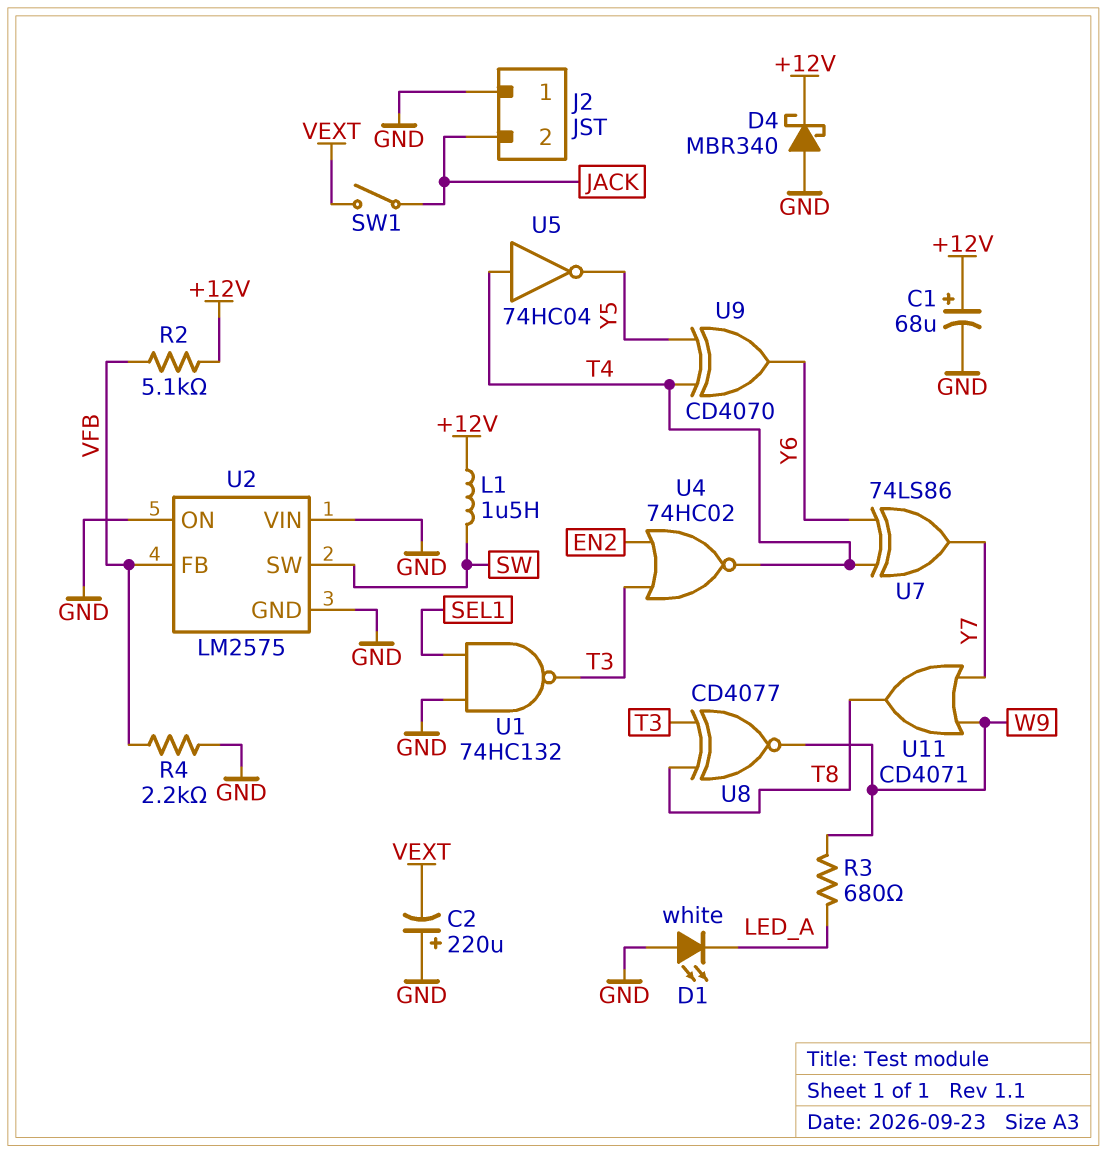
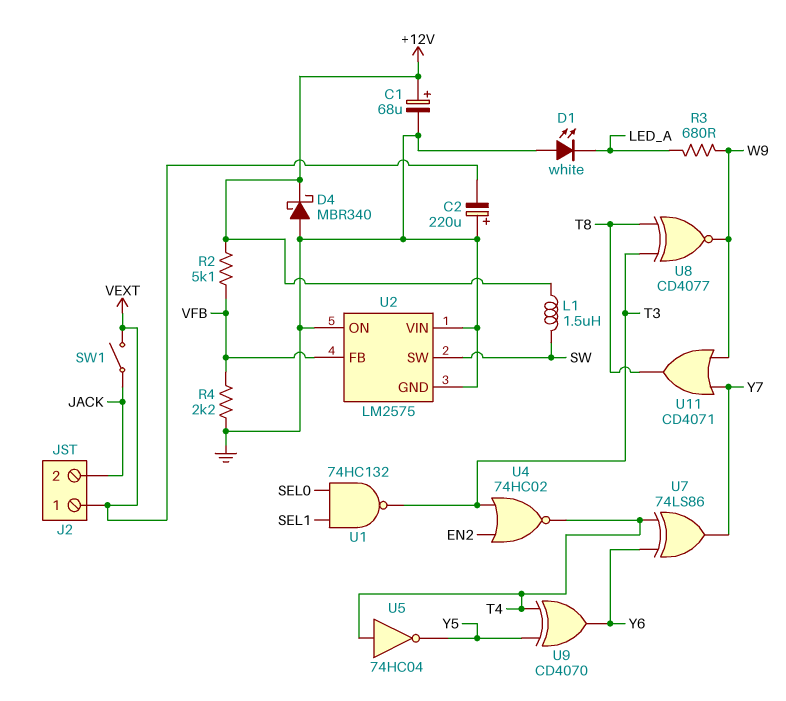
J2 pin 1: GND -> VEXT
U1: NAND 74HC132 (in GND, in SEL1, out T3) -> NAND 74HC132 (in SEL0, in SEL1, out T3)

